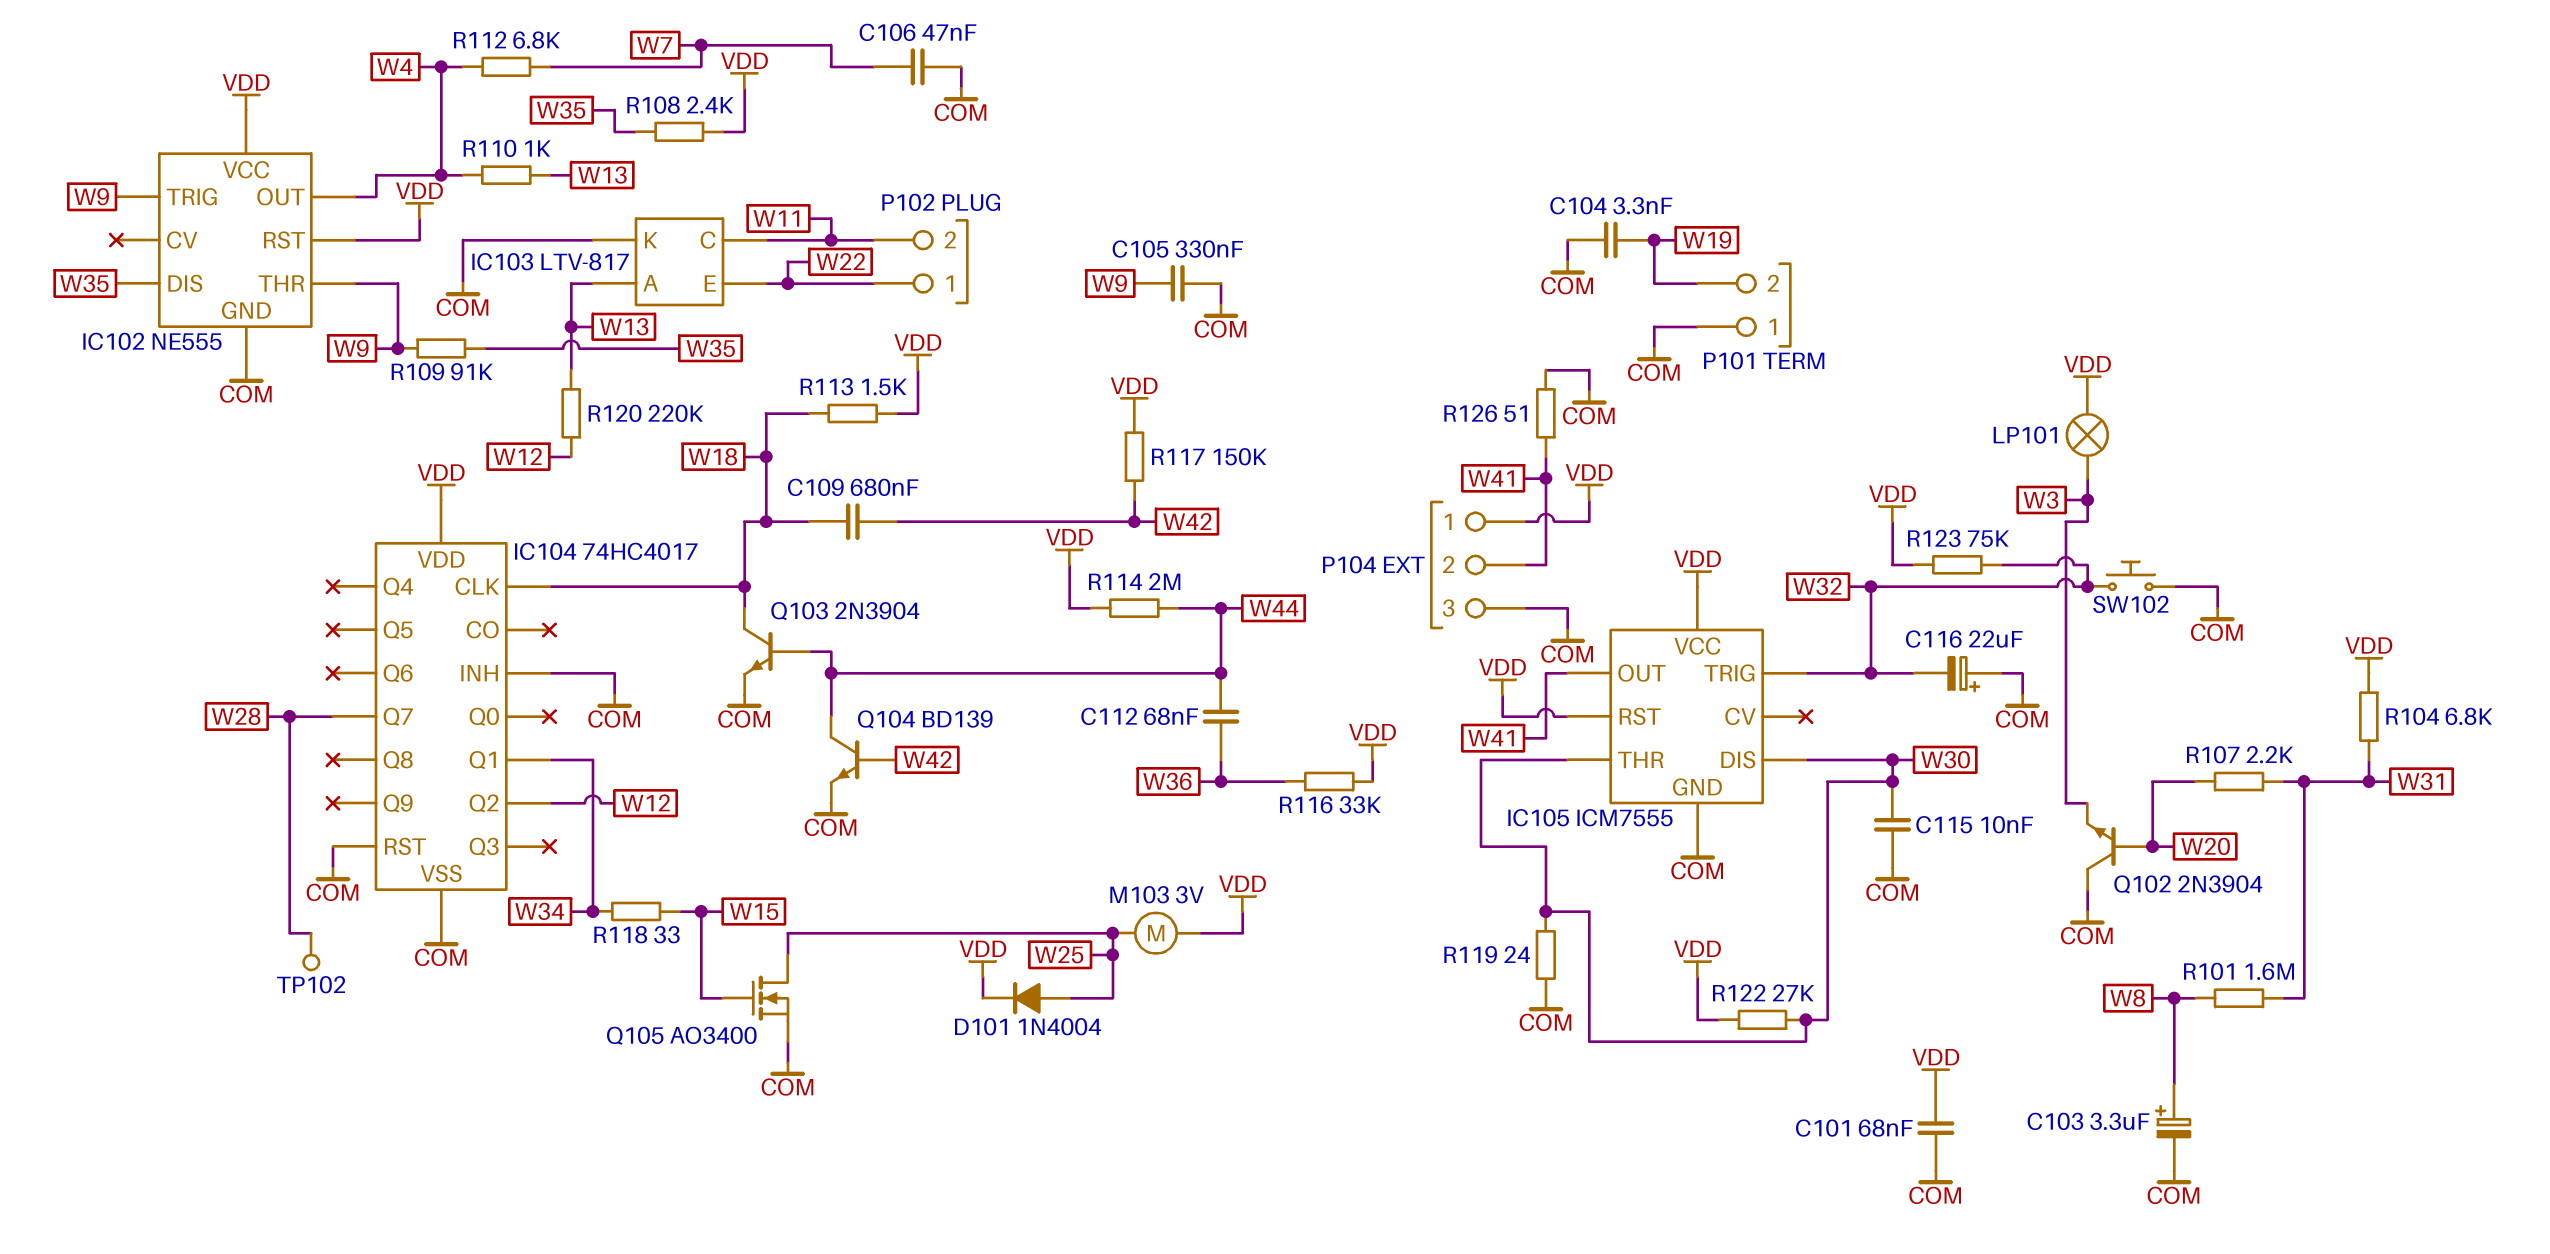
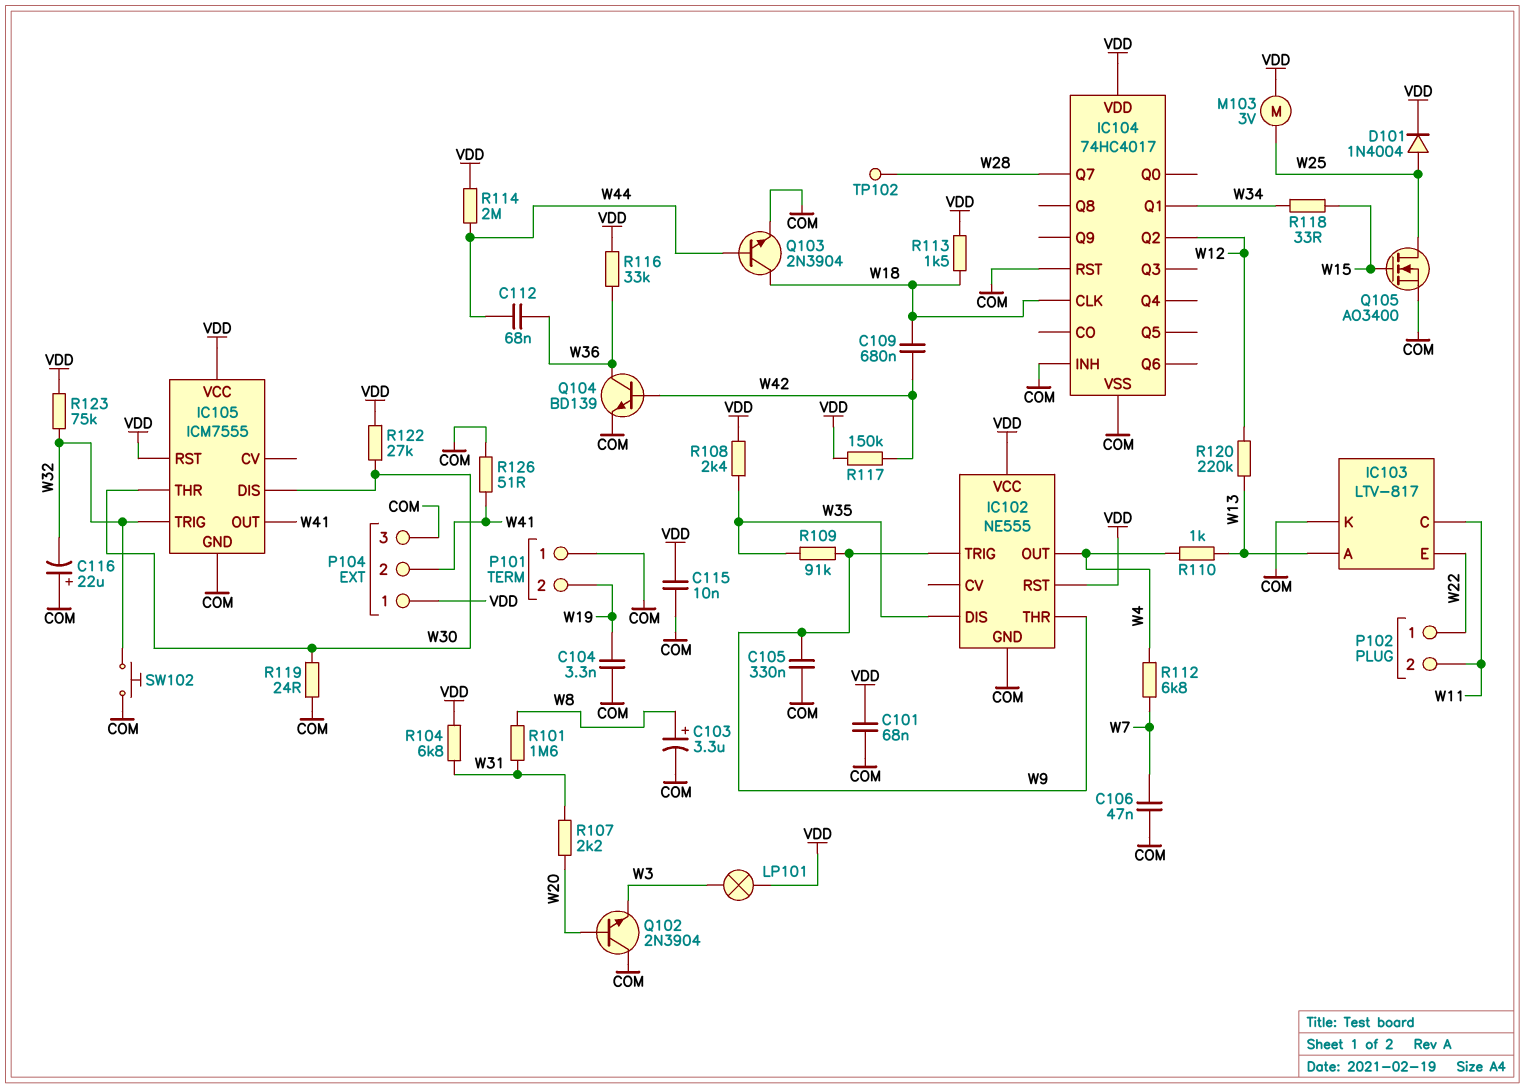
C115: 10nF (COM, W30) -> 10nF (COM, VDD)
Q104: NPN BD139 (B W42, C W44, E COM) -> NPN BD139 (B W42, C W36, E COM)

